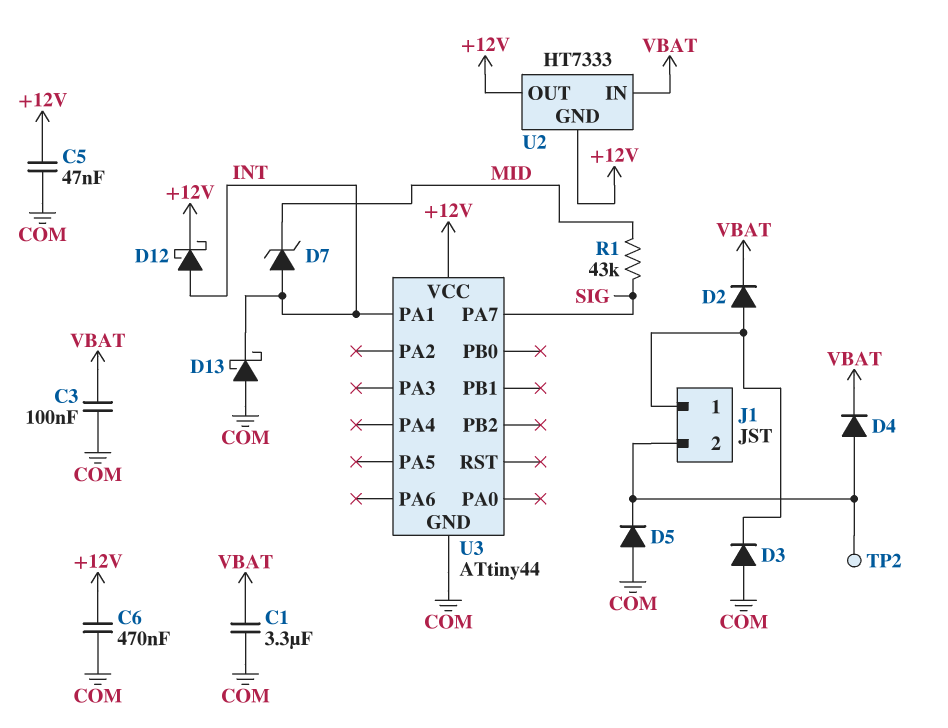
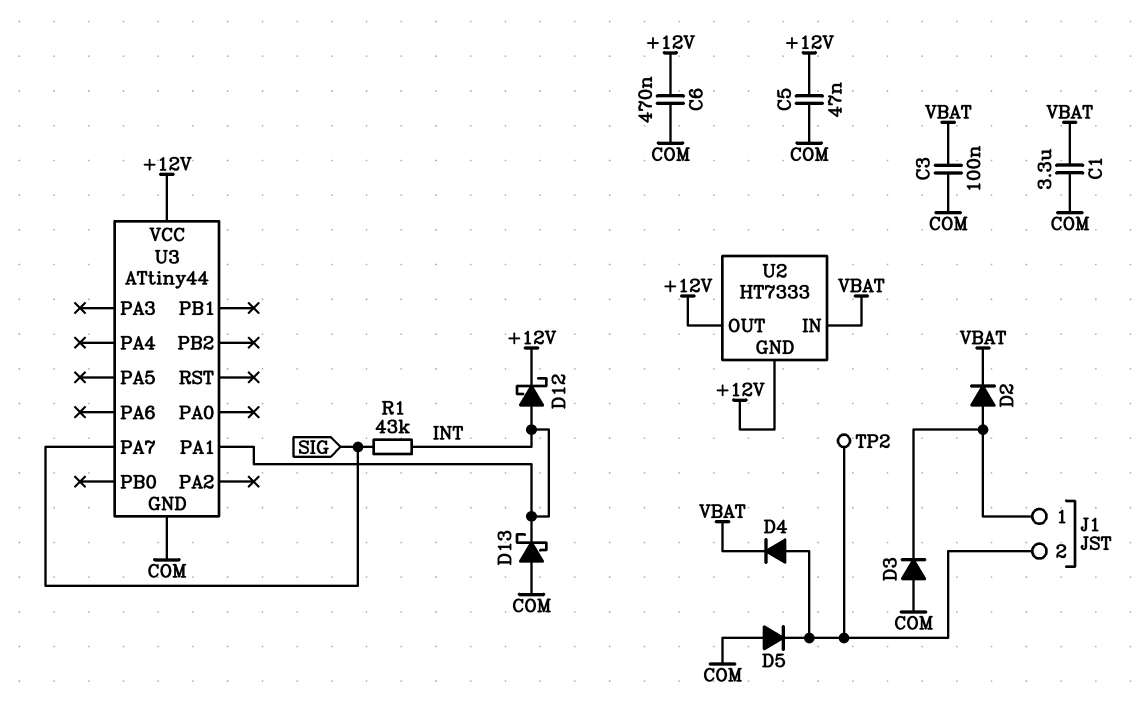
D7: zener (A INT, K MID) -> none
R1: 43k (MID, SIG) -> 43k (INT, SIG)

